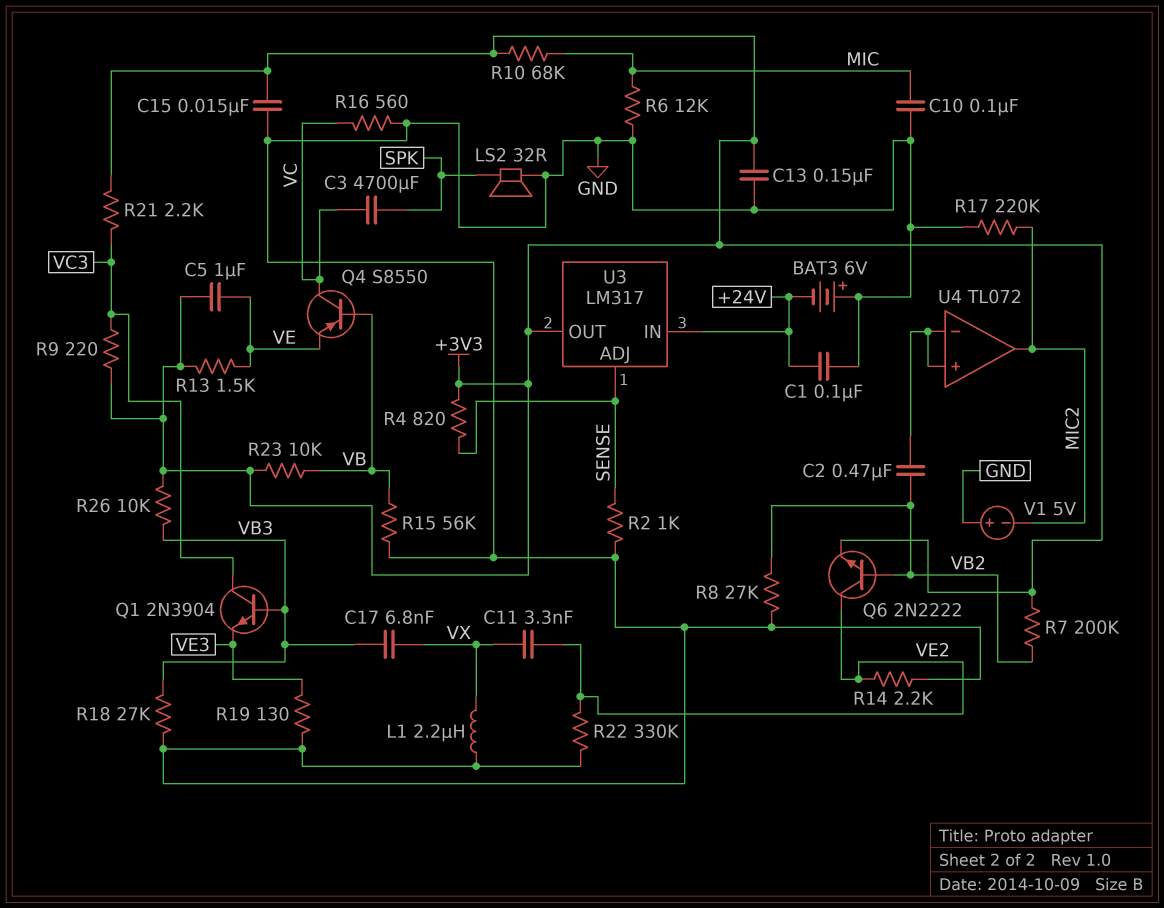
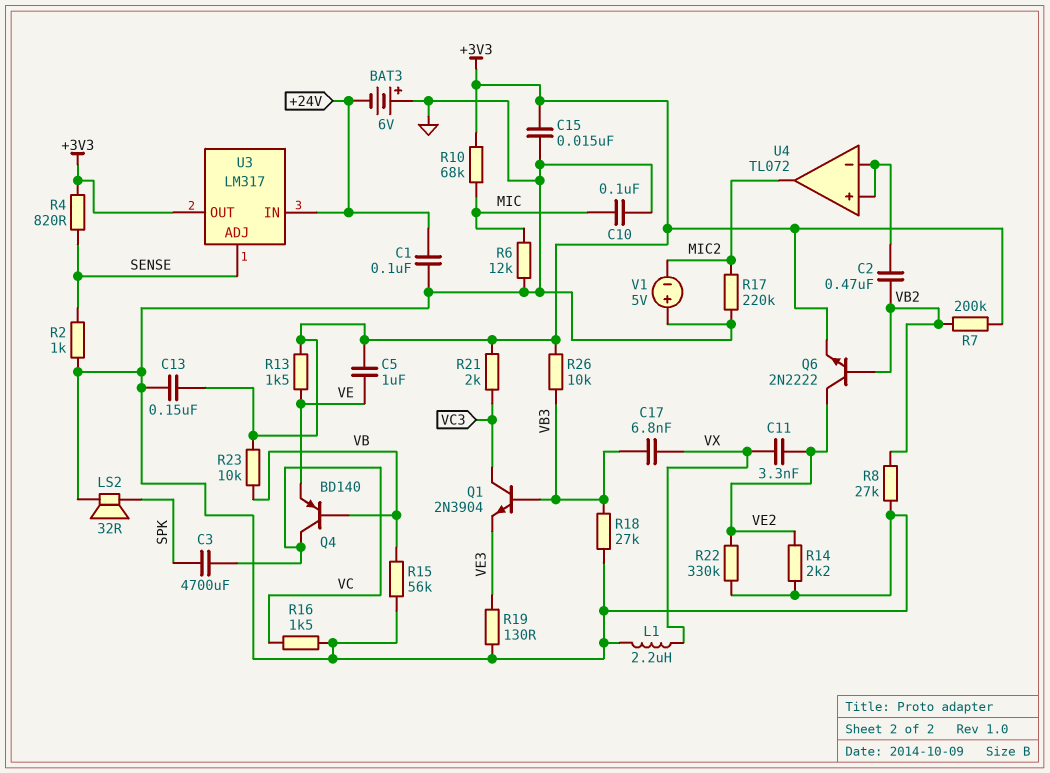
Q4: PNP S8550 (B VB, C VC, E VE) -> PNP BD140 (B VB, C VC, E VE)
R9: 220 (+3V3, VC3) -> none
R16: 560 (GND, VC) -> 1.5k (GND, VC)
R21: 2.2k (+3V3, VC3) -> 2k (+3V3, VC3)

